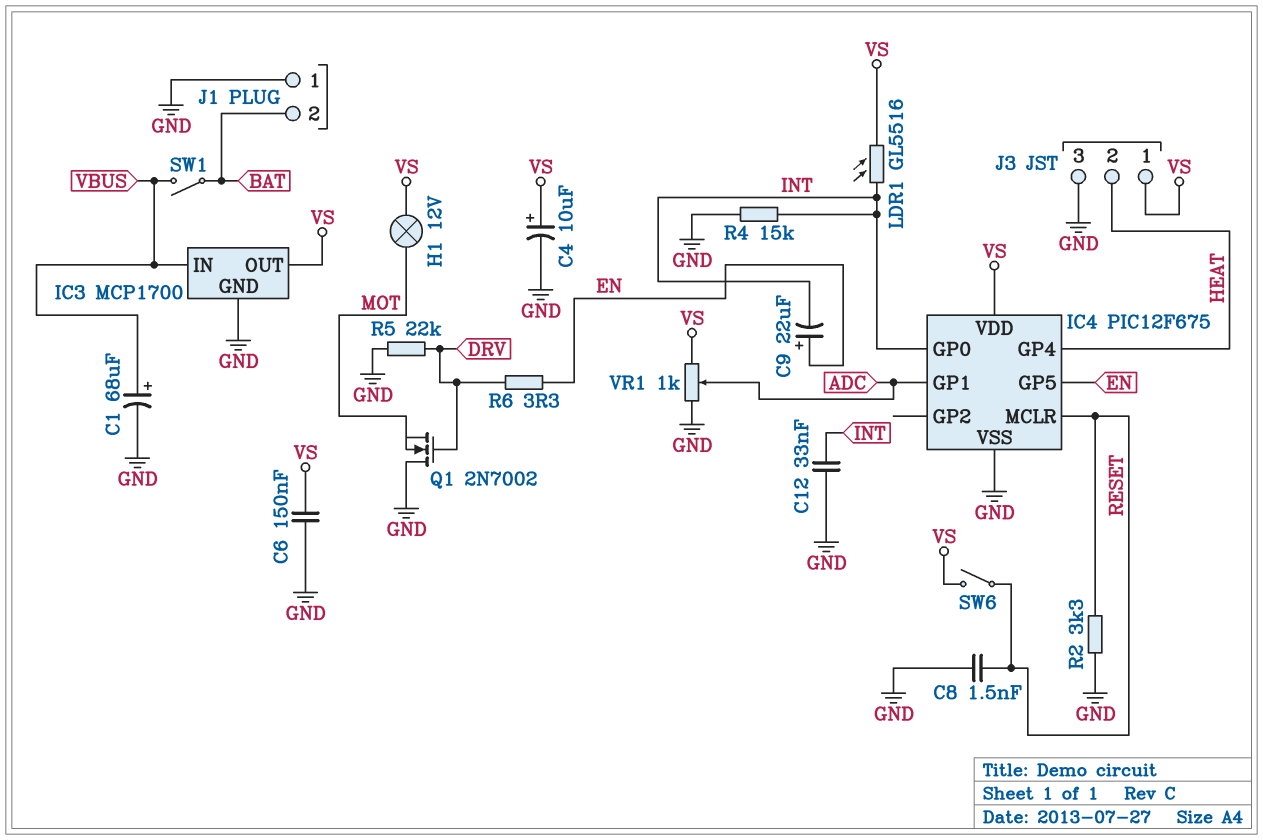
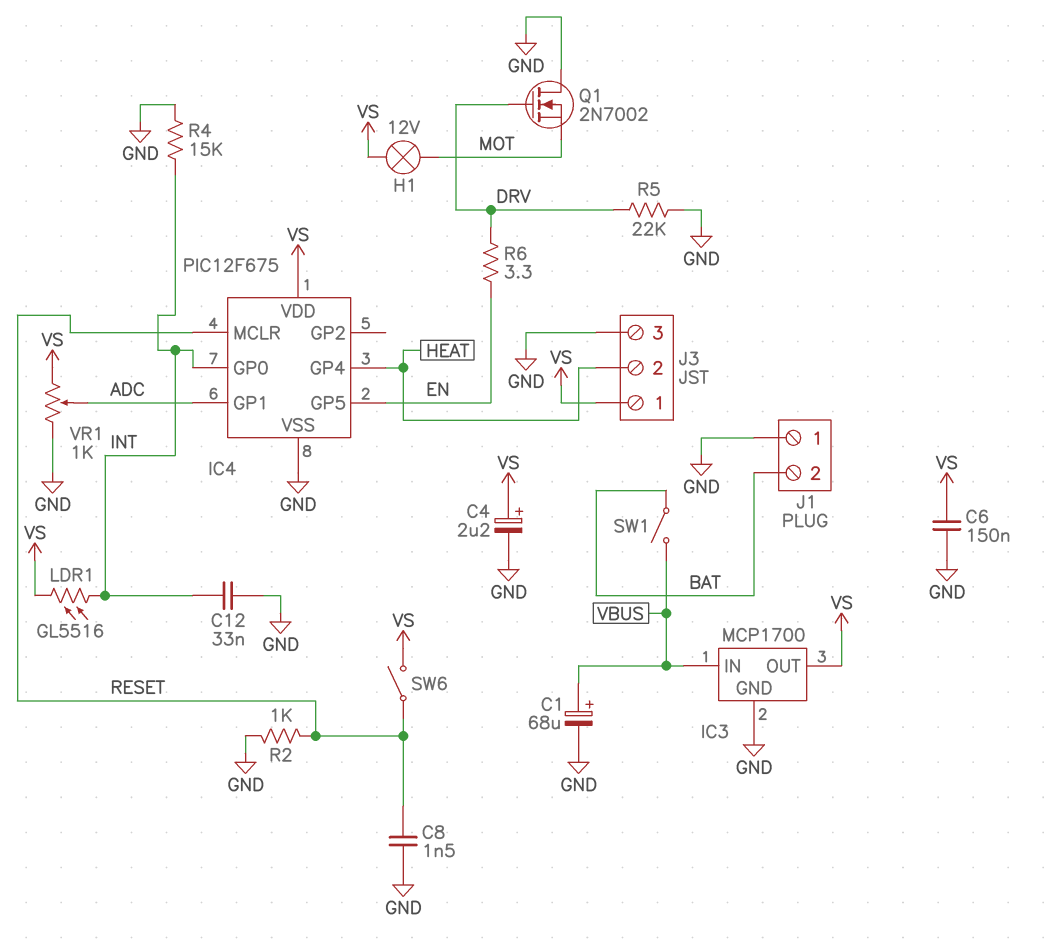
C4: 10uF (plus VS, minus GND) -> 2.2uF (plus VS, minus GND)
C9: 22uF (plus EN, minus INT) -> none
R2: 3.3k (GND, RESET) -> 1k (GND, RESET)

